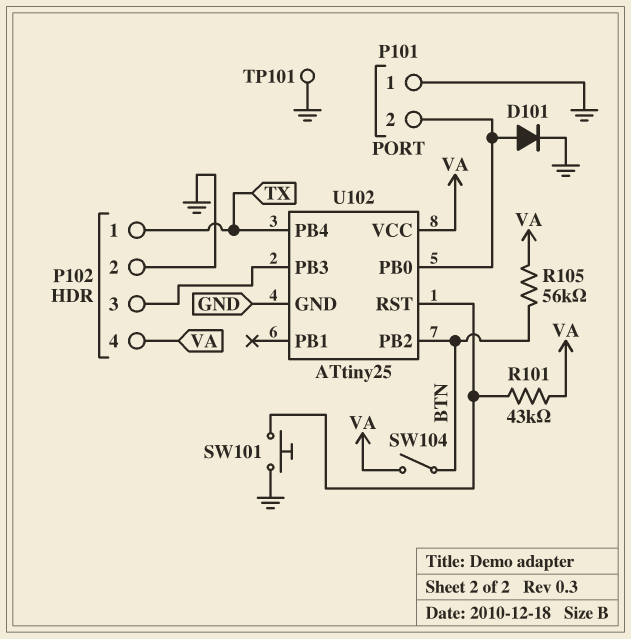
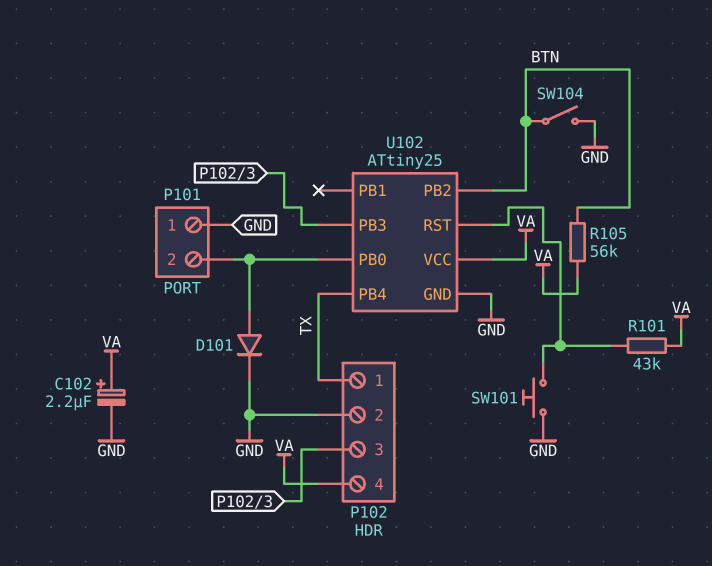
C102: none -> 2.2uF (plus VA, minus GND)
SW104: switch (BTN, VA) -> switch (BTN, GND)
TP101: test point (GND) -> none

